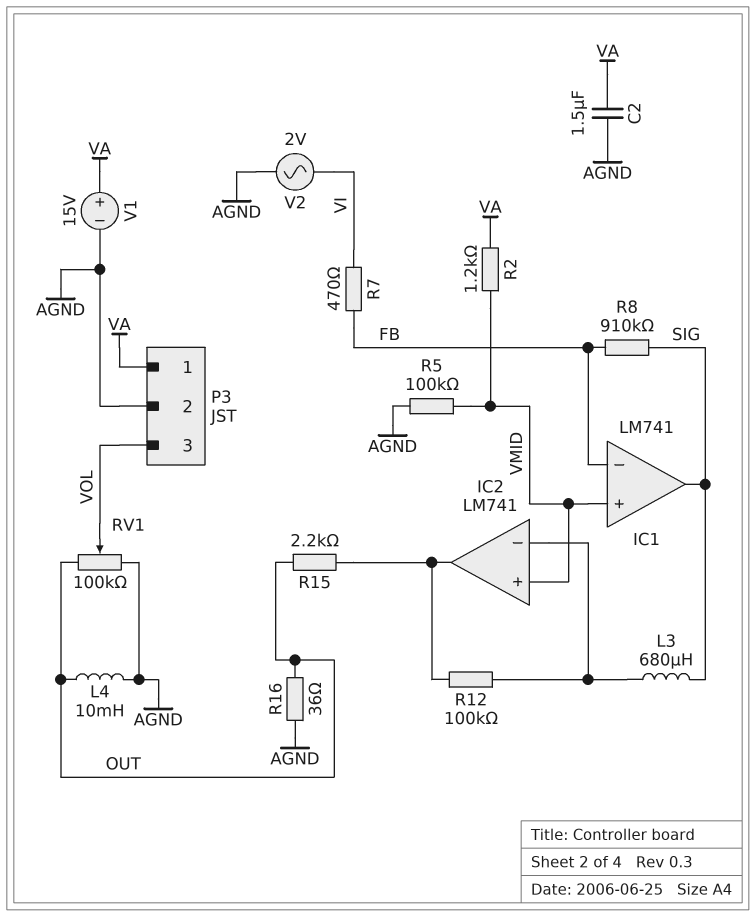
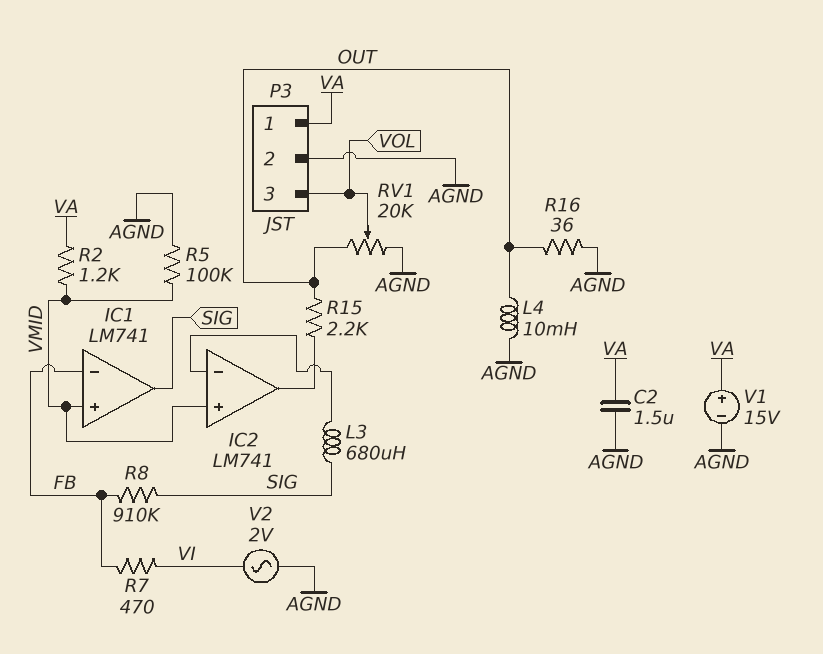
R12: 100k (IC2/in-, IC2/out) -> none
RV1: 100k (AGND, OUT, wiper VOL) -> 20k (AGND, OUT, wiper VOL)

